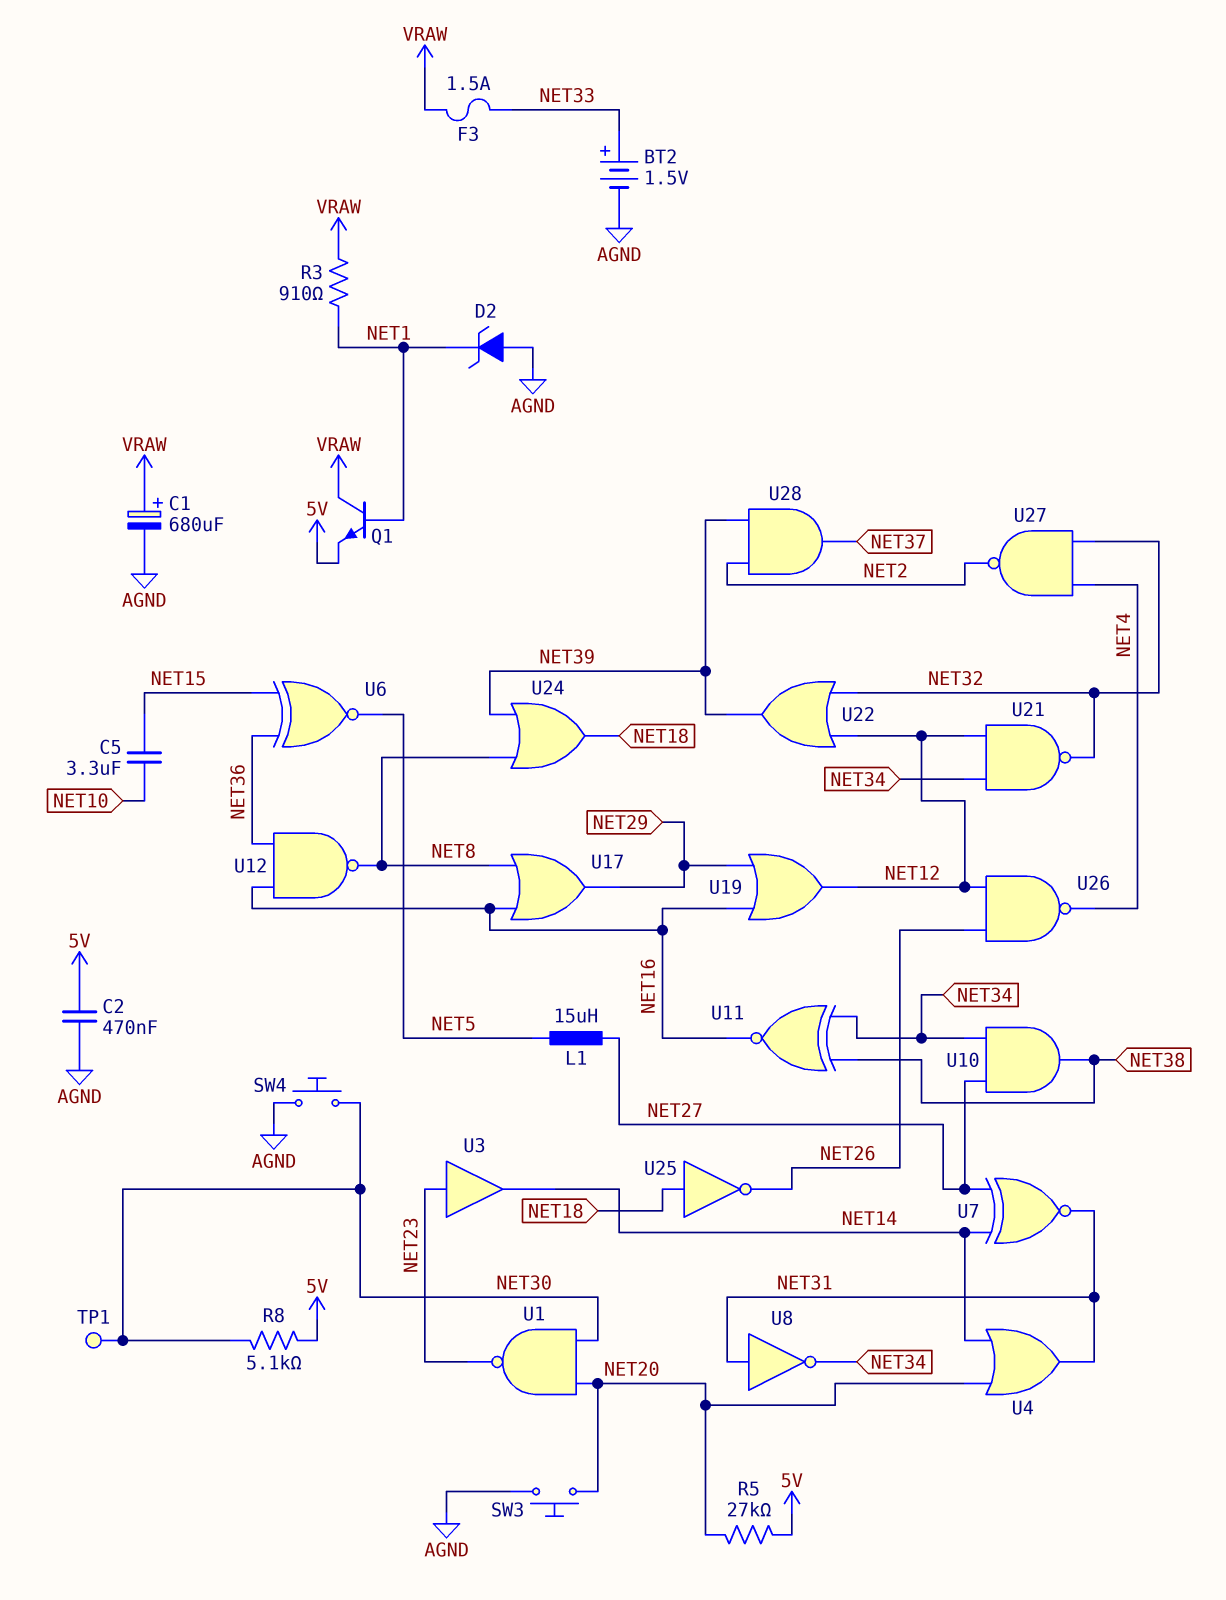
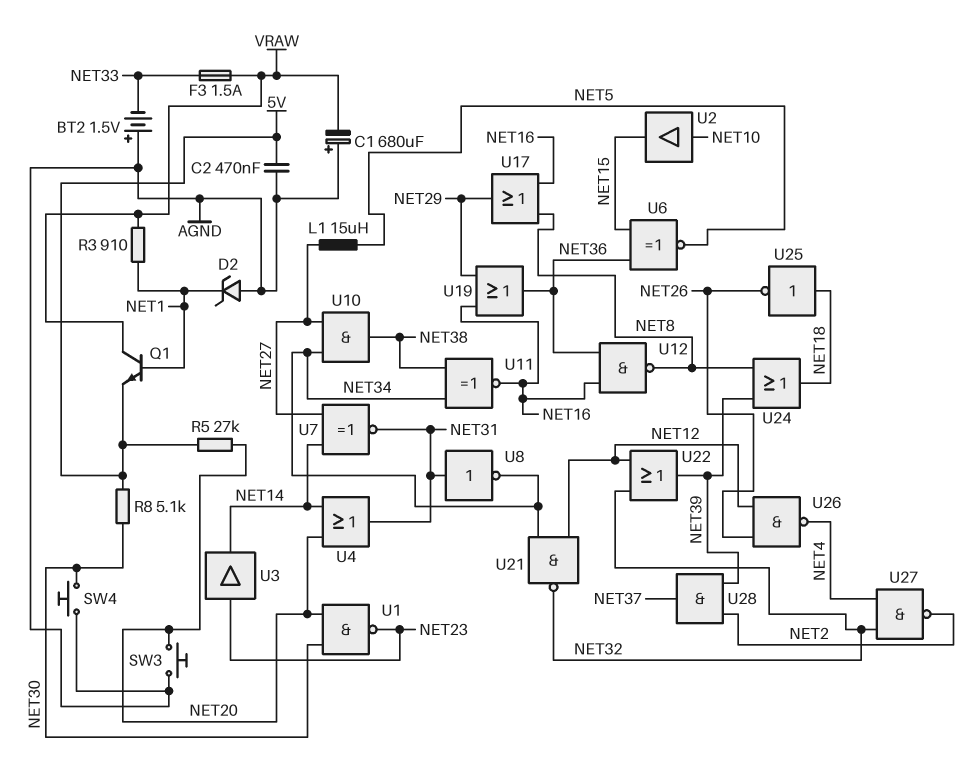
BT2: 1.5V (plus NET33, minus AGND) -> 1.5V (plus AGND, minus NET33)
C1: 680uF (plus VRAW, minus AGND) -> 680uF (plus AGND, minus VRAW)
C5: 3.3uF (NET10, NET15) -> none
TP1: test point (NET30) -> none
U2: none -> buffer (in NET10, out NET15)
U19: OR (in NET16, in NET29, out NET12) -> OR (in NET16, in NET29, out NET36)

